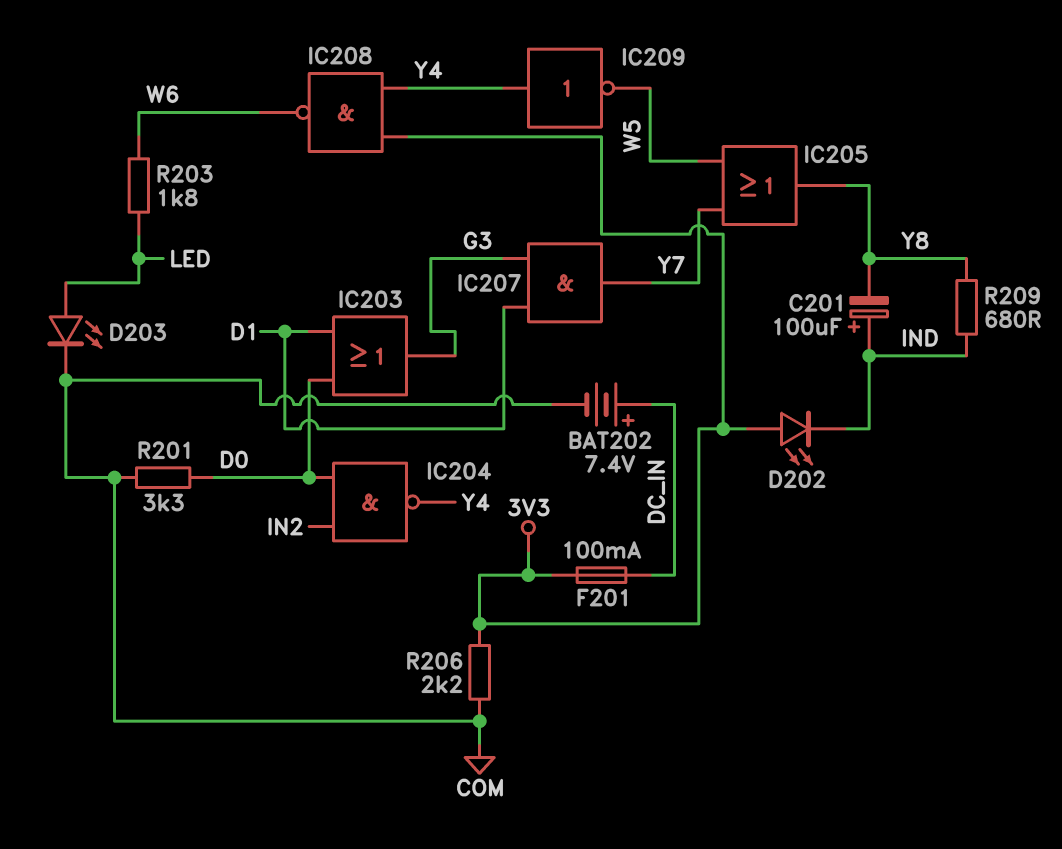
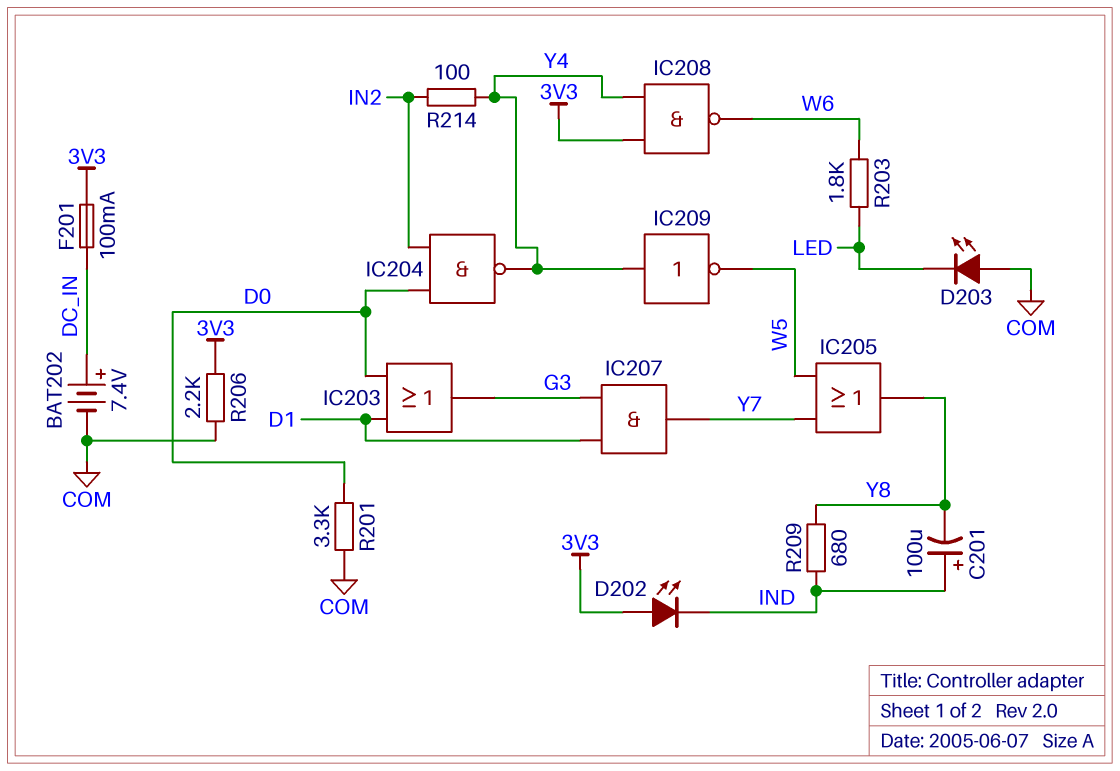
D203: LED (A LED, K COM) -> LED (A COM, K LED)
R214: none -> 100 (IN2, Y4)

